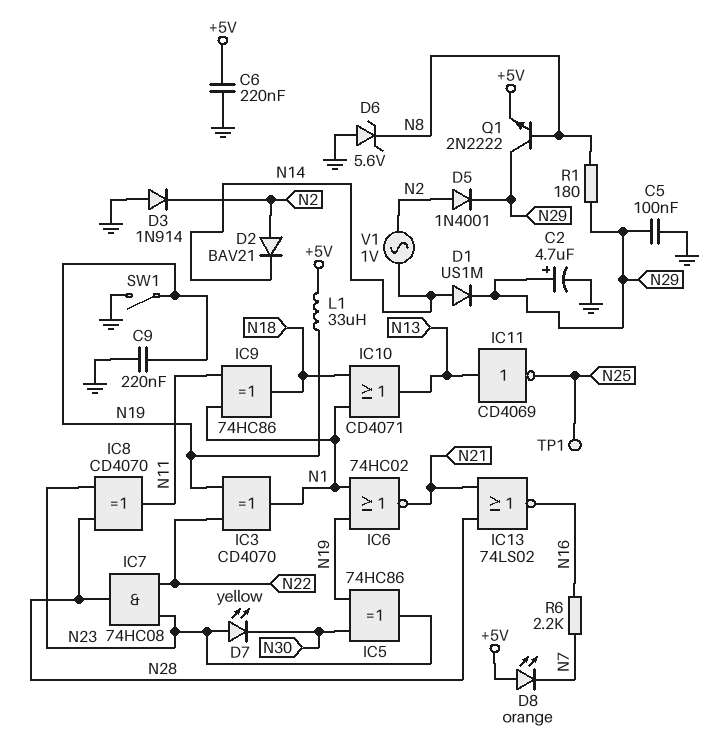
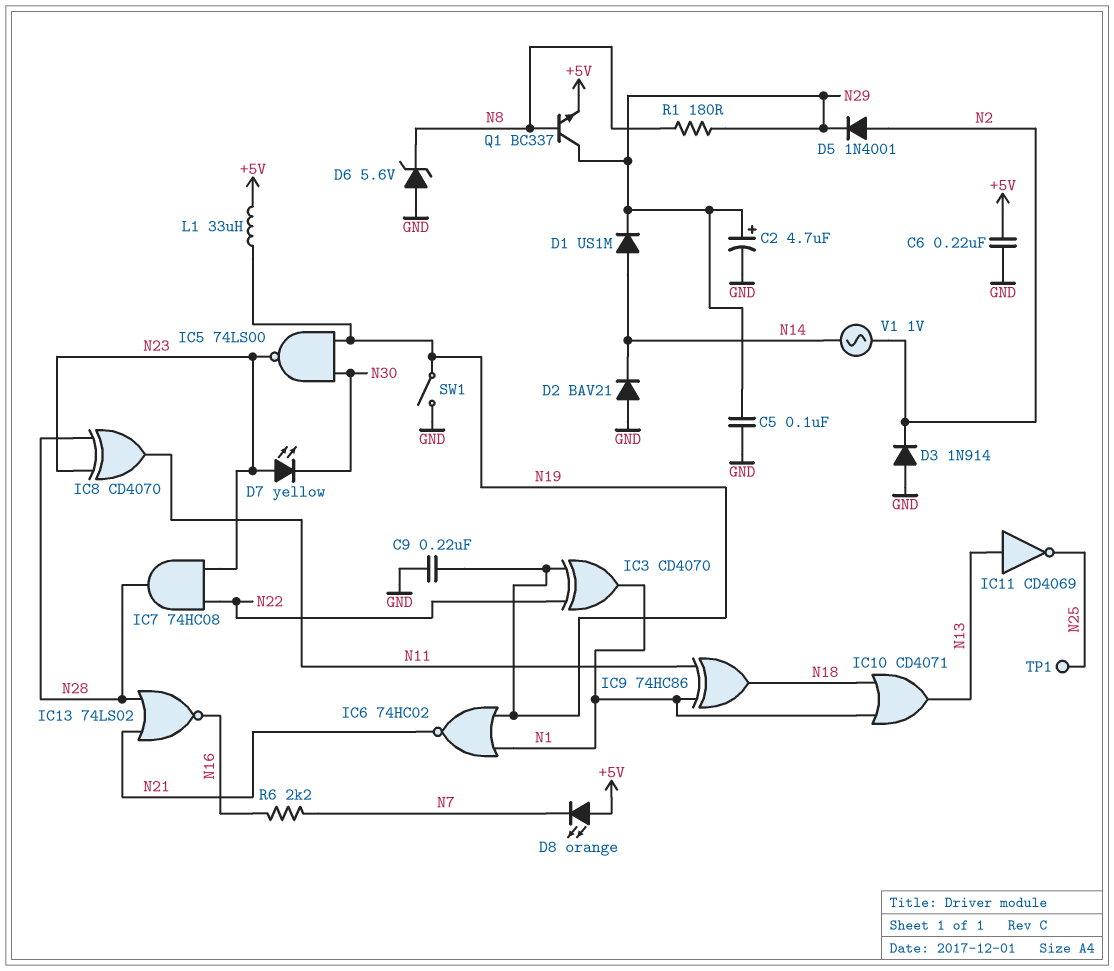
D2: diode BAV21 (A N2, K N14) -> diode BAV21 (A GND, K N14)
IC5: XOR 74HC86 (in N19, in N30, out N23) -> NAND 74LS00 (in N19, in N30, out N23)
Q1: NPN 2N2222 (B N8, C N29, E +5V) -> NPN BC337 (B N8, C N29, E +5V)

